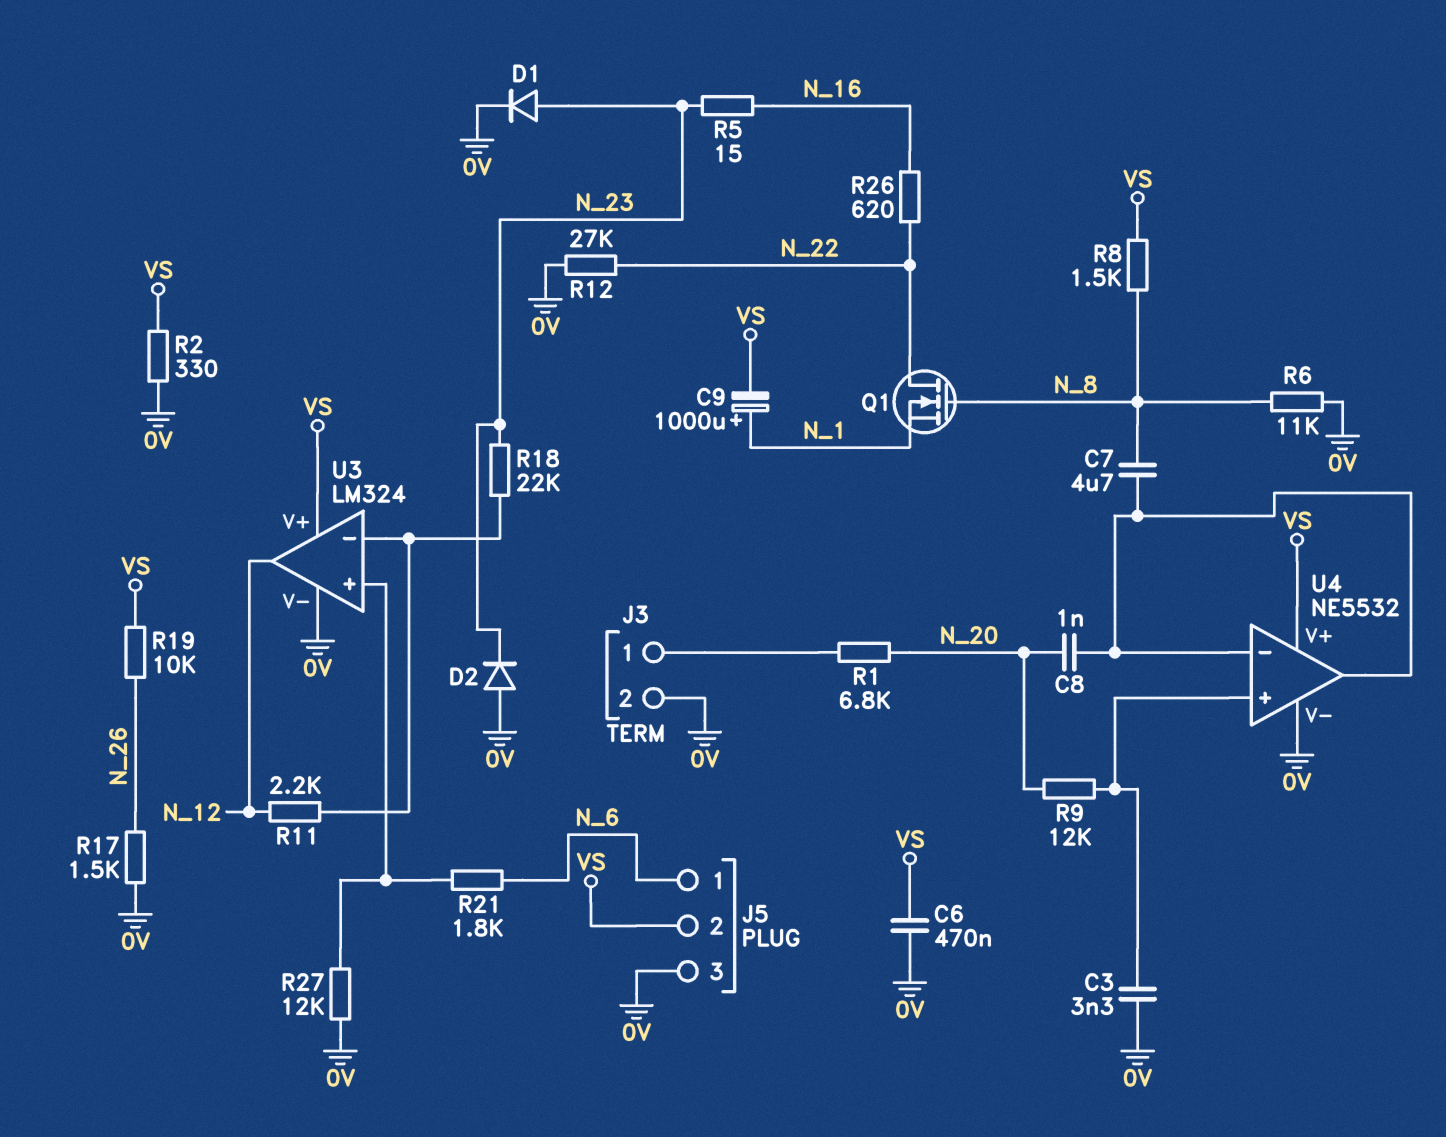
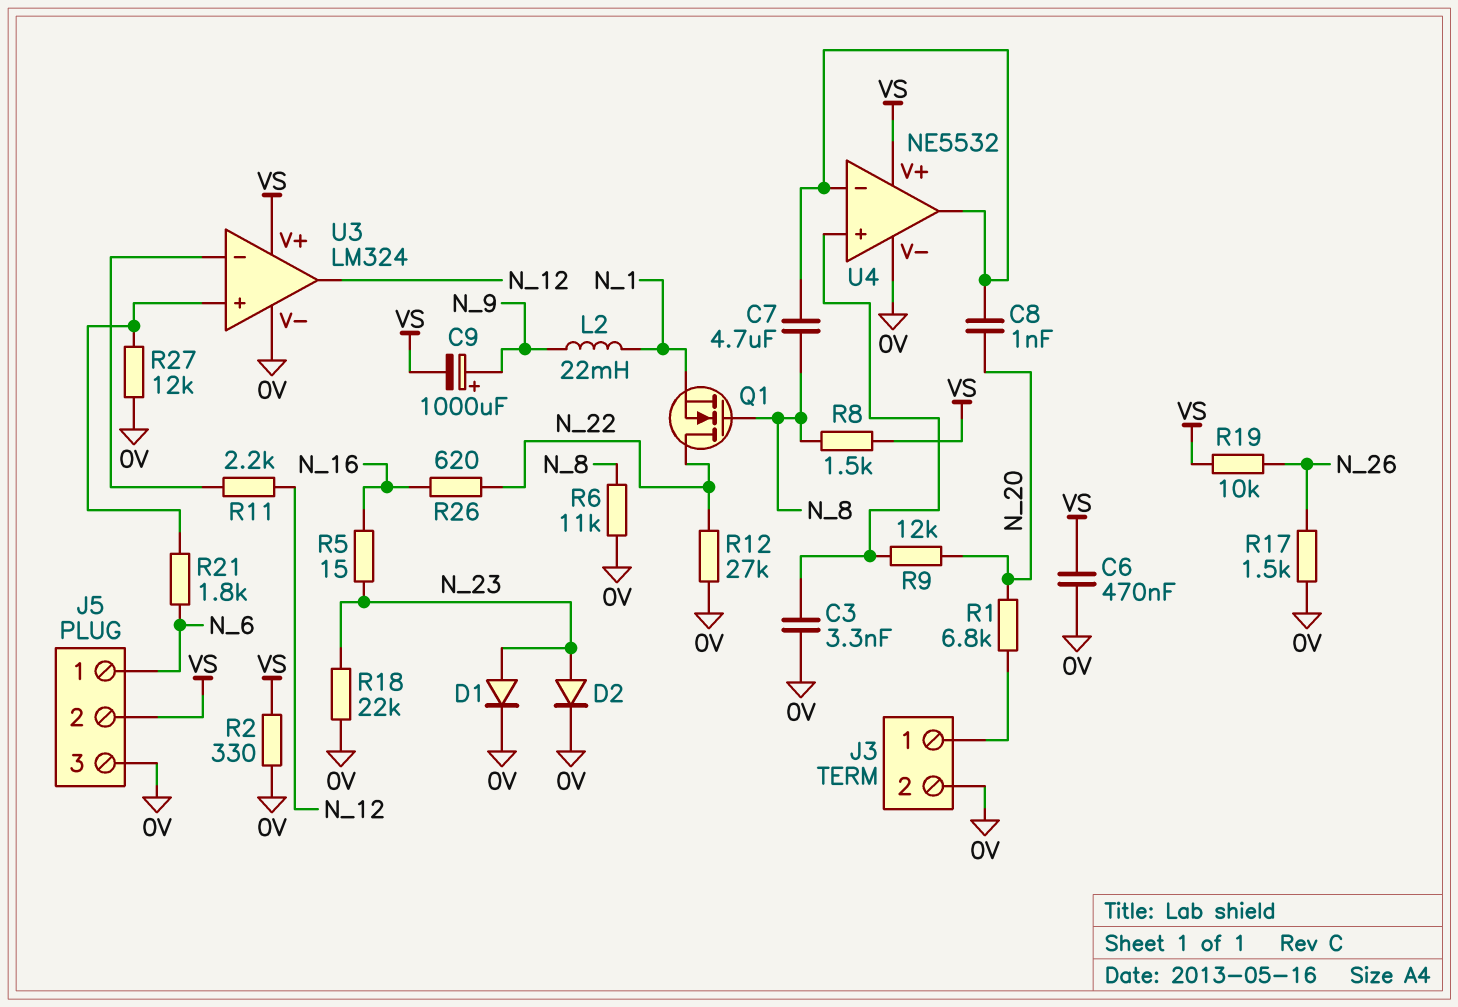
C9: 1000uF (plus N_1, minus VS) -> 1000uF (plus N_9, minus VS)
D2: diode (A 0V, K N_23) -> diode (A N_23, K 0V)
L2: none -> 22mH (N_1, N_9)
R18: 22k (N_23, U3/in-) -> 22k (0V, N_23)

